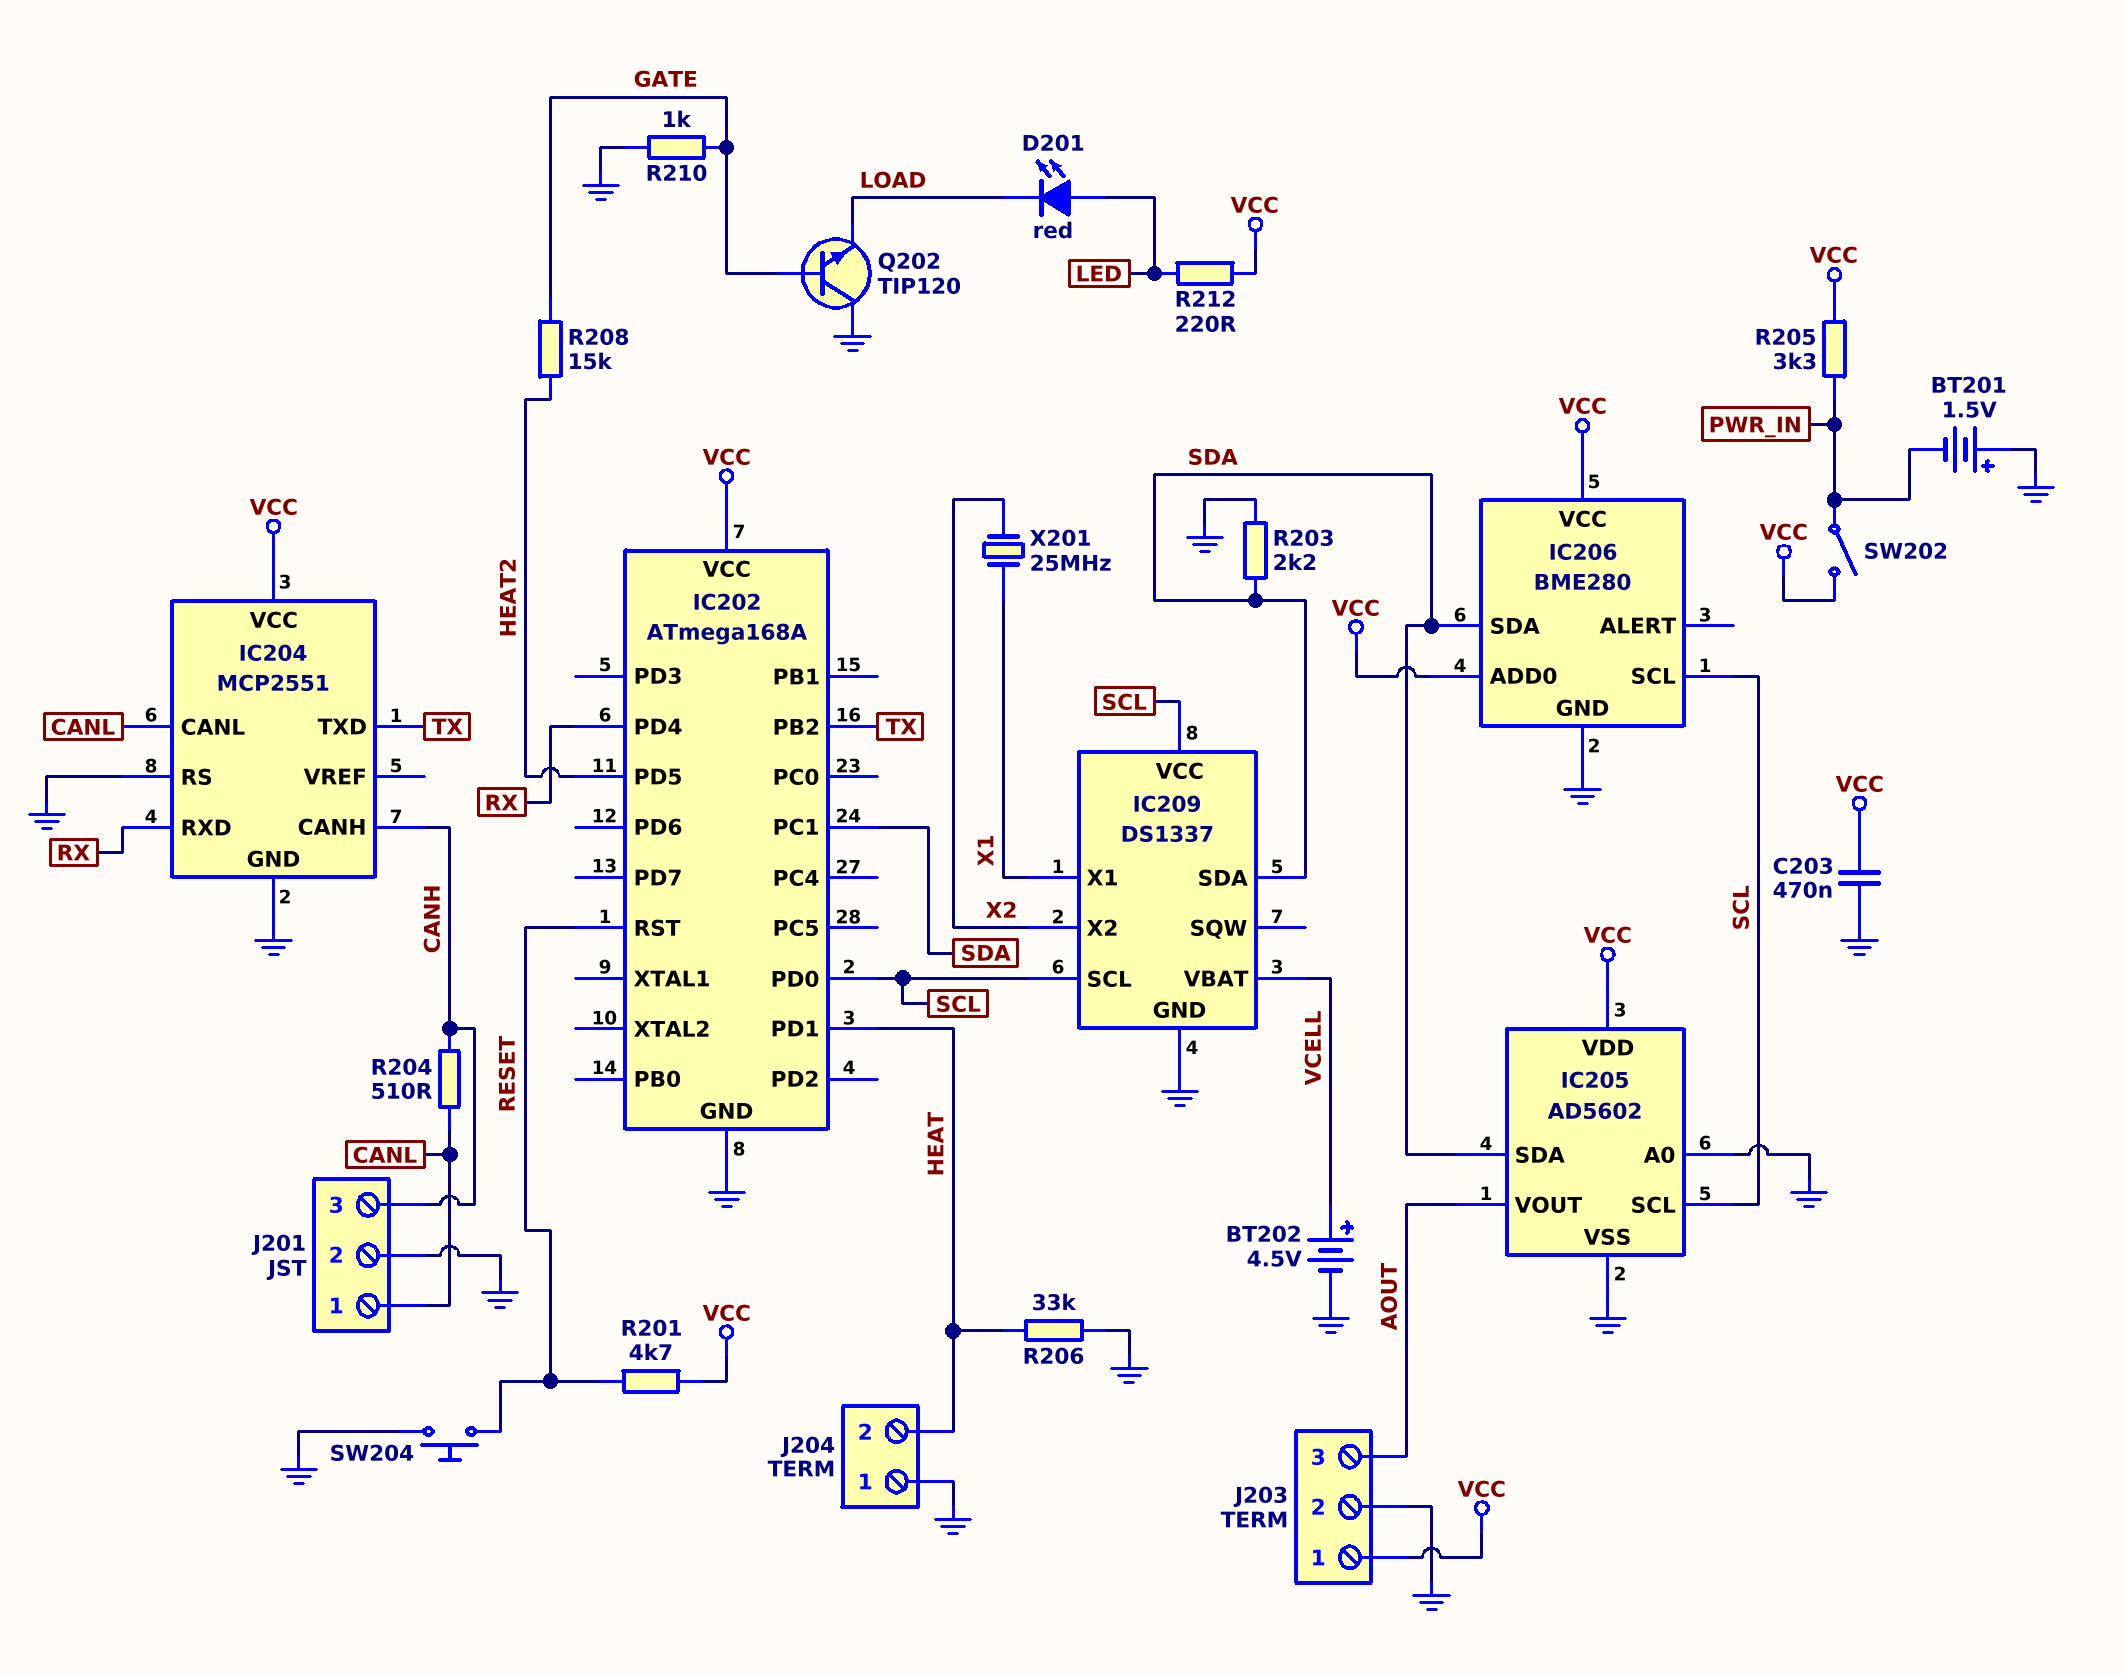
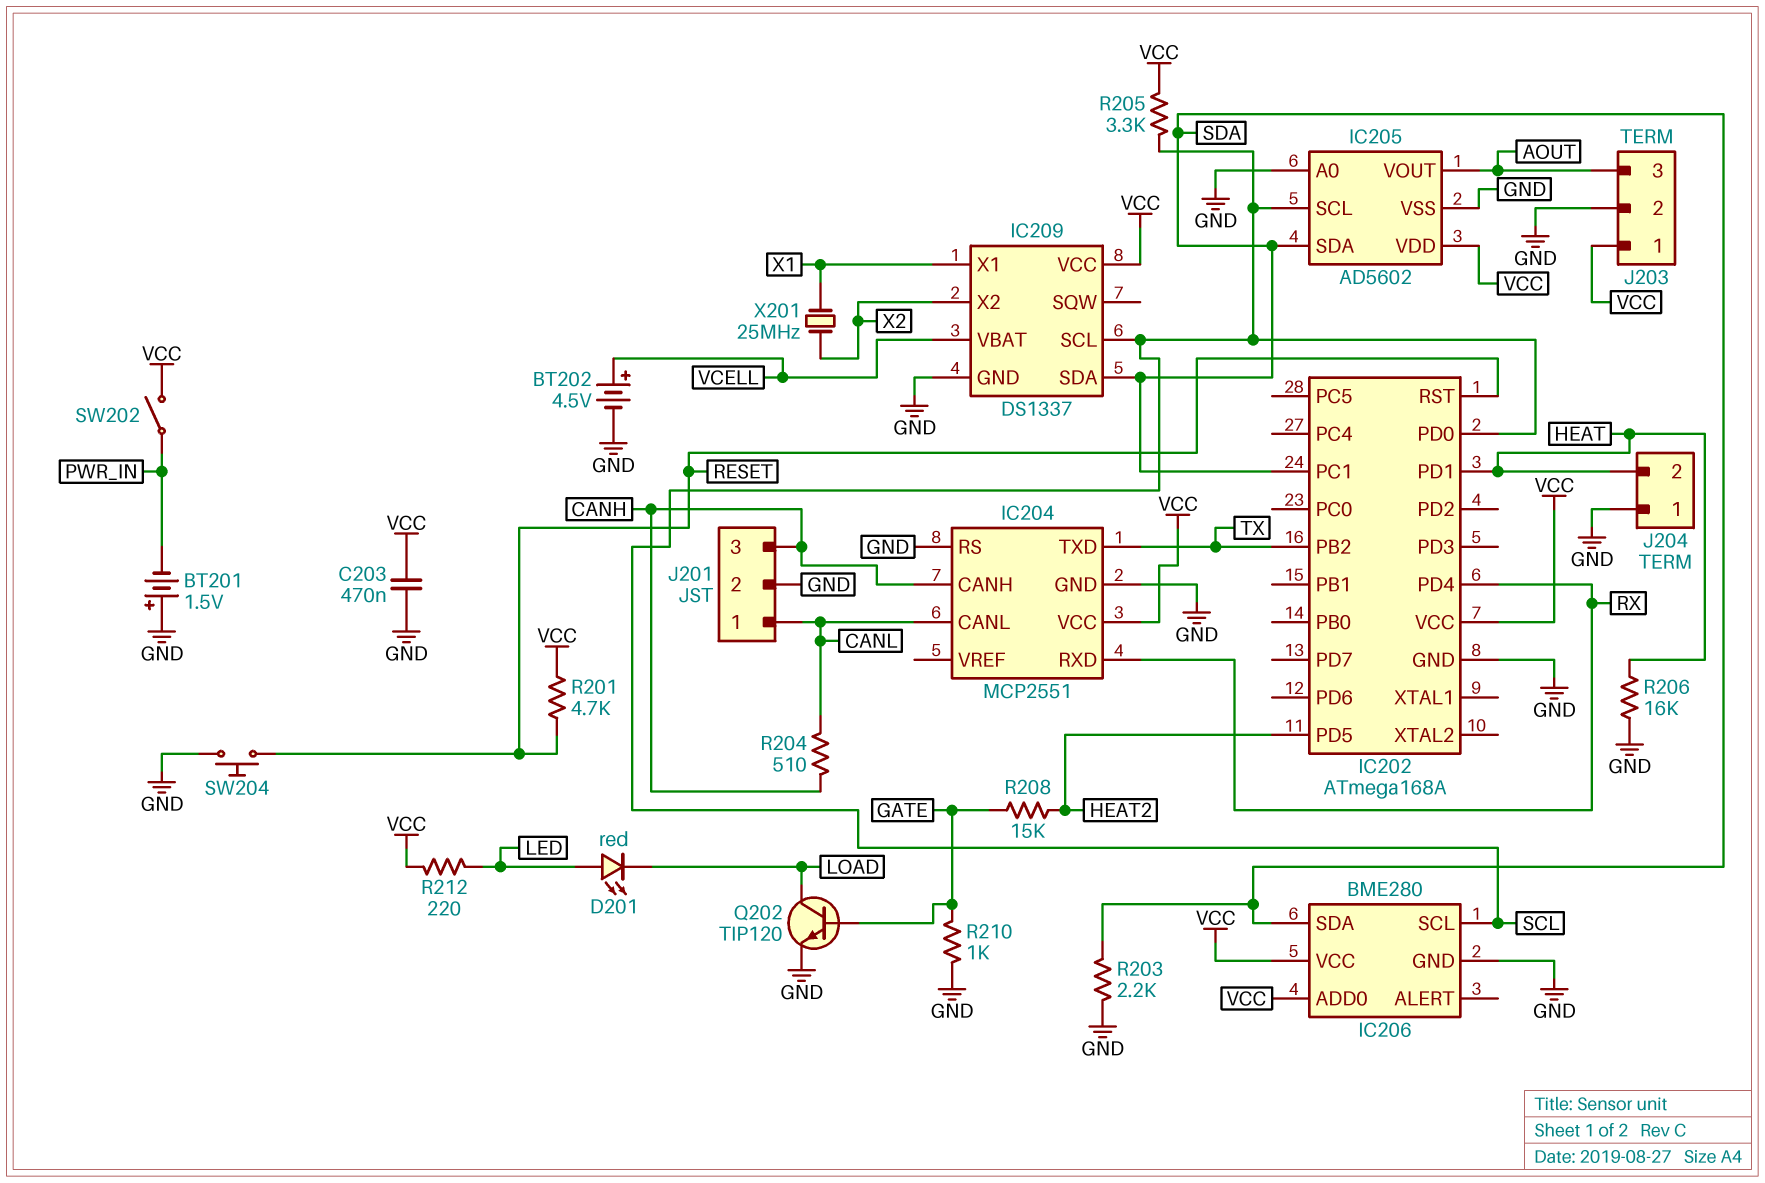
IC209 pin VCC: SCL -> VCC
Q202: NPN TIP120 (B GATE, C GND, E LOAD) -> NPN TIP120 (B GATE, C LOAD, E GND)
R205: 3.3k (PWR_IN, VCC) -> 3.3k (SCL, VCC)
R206: 33k (GND, HEAT) -> 16k (GND, HEAT)

